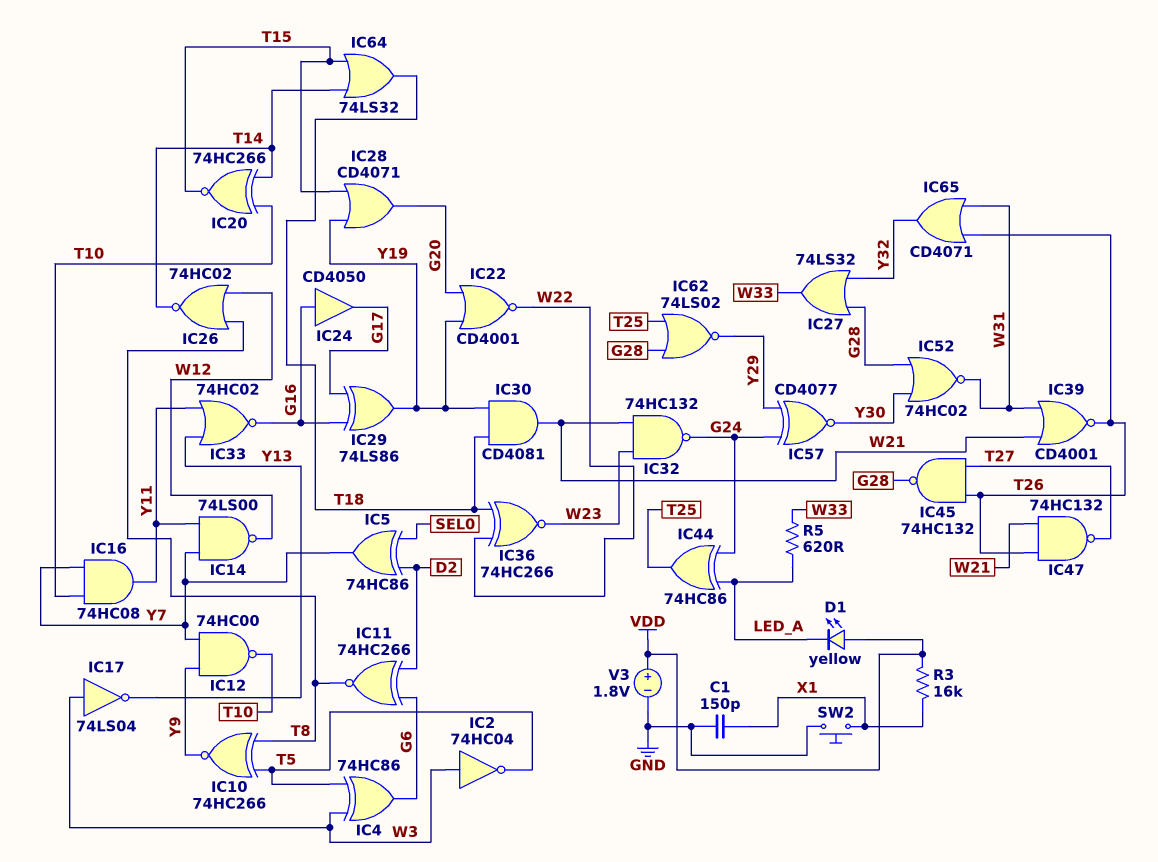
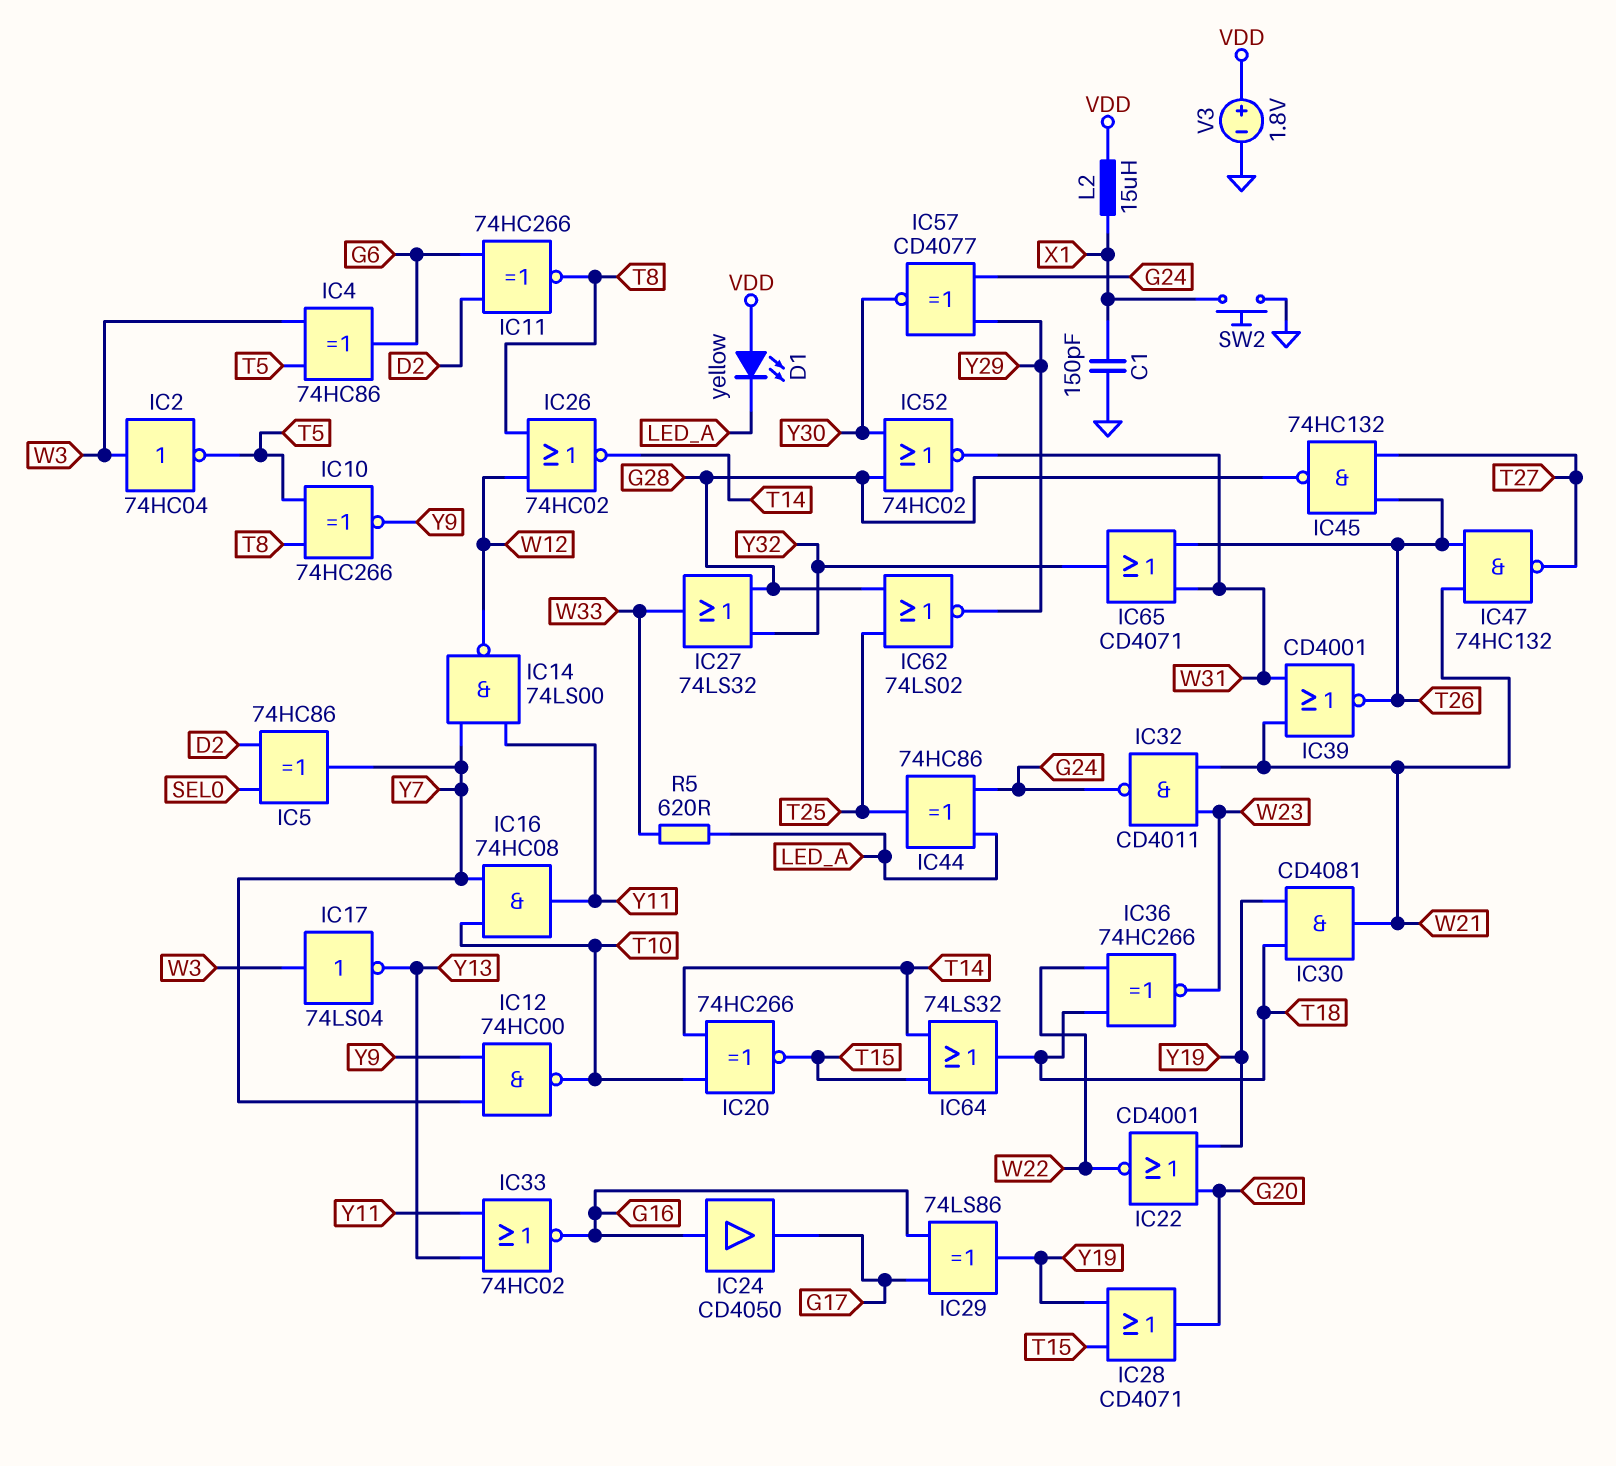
IC32: NAND 74HC132 (in W21, in W23, out G24) -> NAND CD4011 (in W21, in W23, out G24)
L2: none -> 15uH (VDD, X1)
R3: 16k (VDD, X1) -> none

